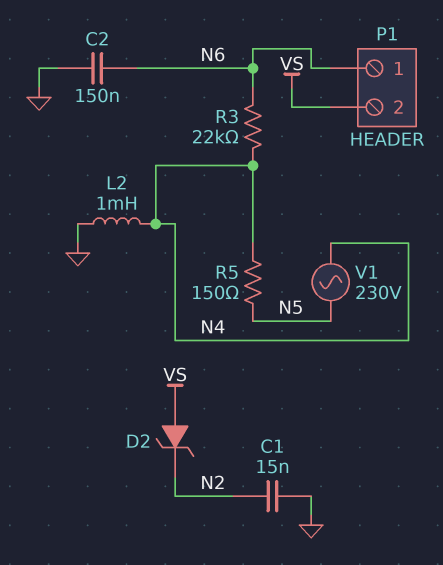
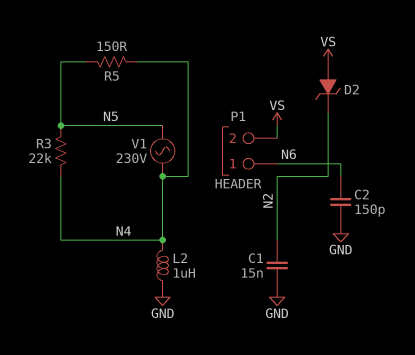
C2: 150nF (GND, N6) -> 150pF (GND, N6)
L2: 1mH (GND, N4) -> 1uH (GND, N4)
R3: 22k (N4, N6) -> 22k (N4, N5)

